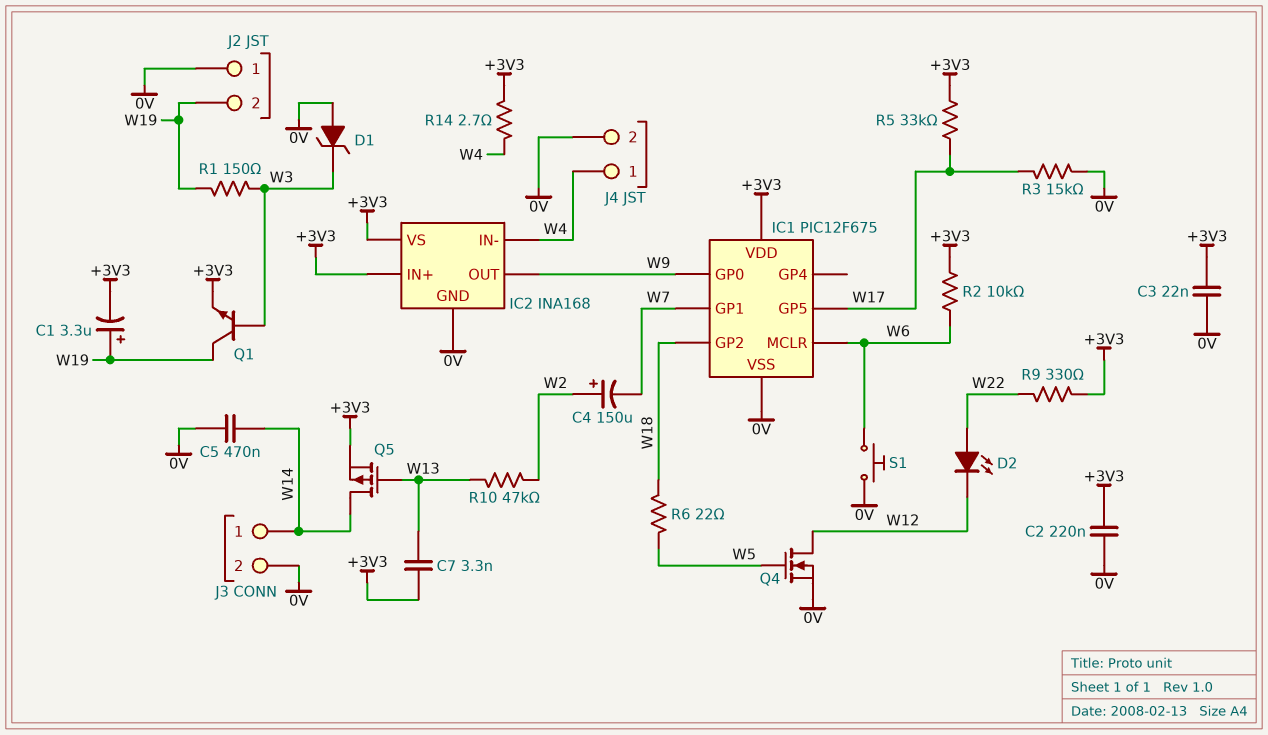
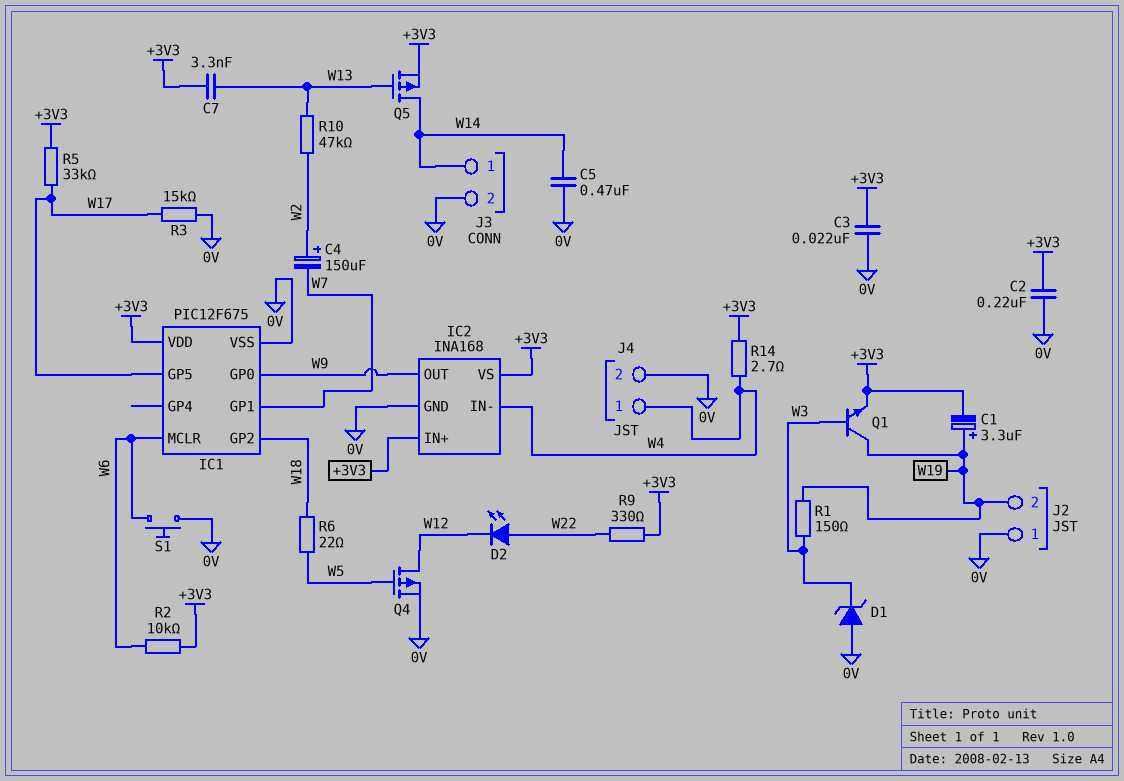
Q4: NMOS (G W5, D W12, S 0V) -> PMOS (G W5, D W12, S 0V)

